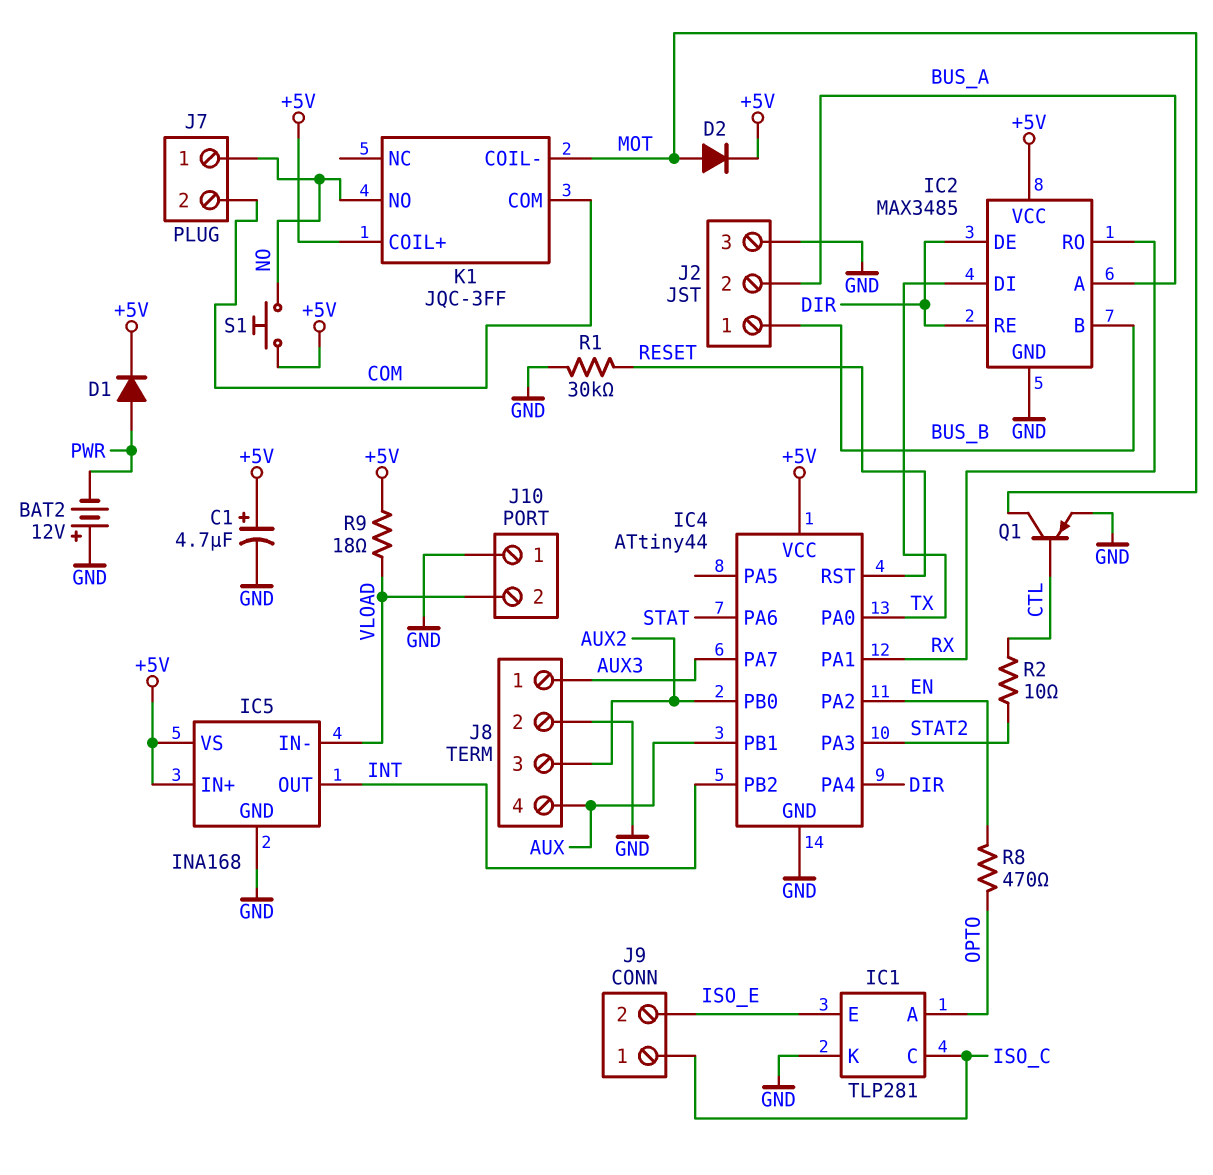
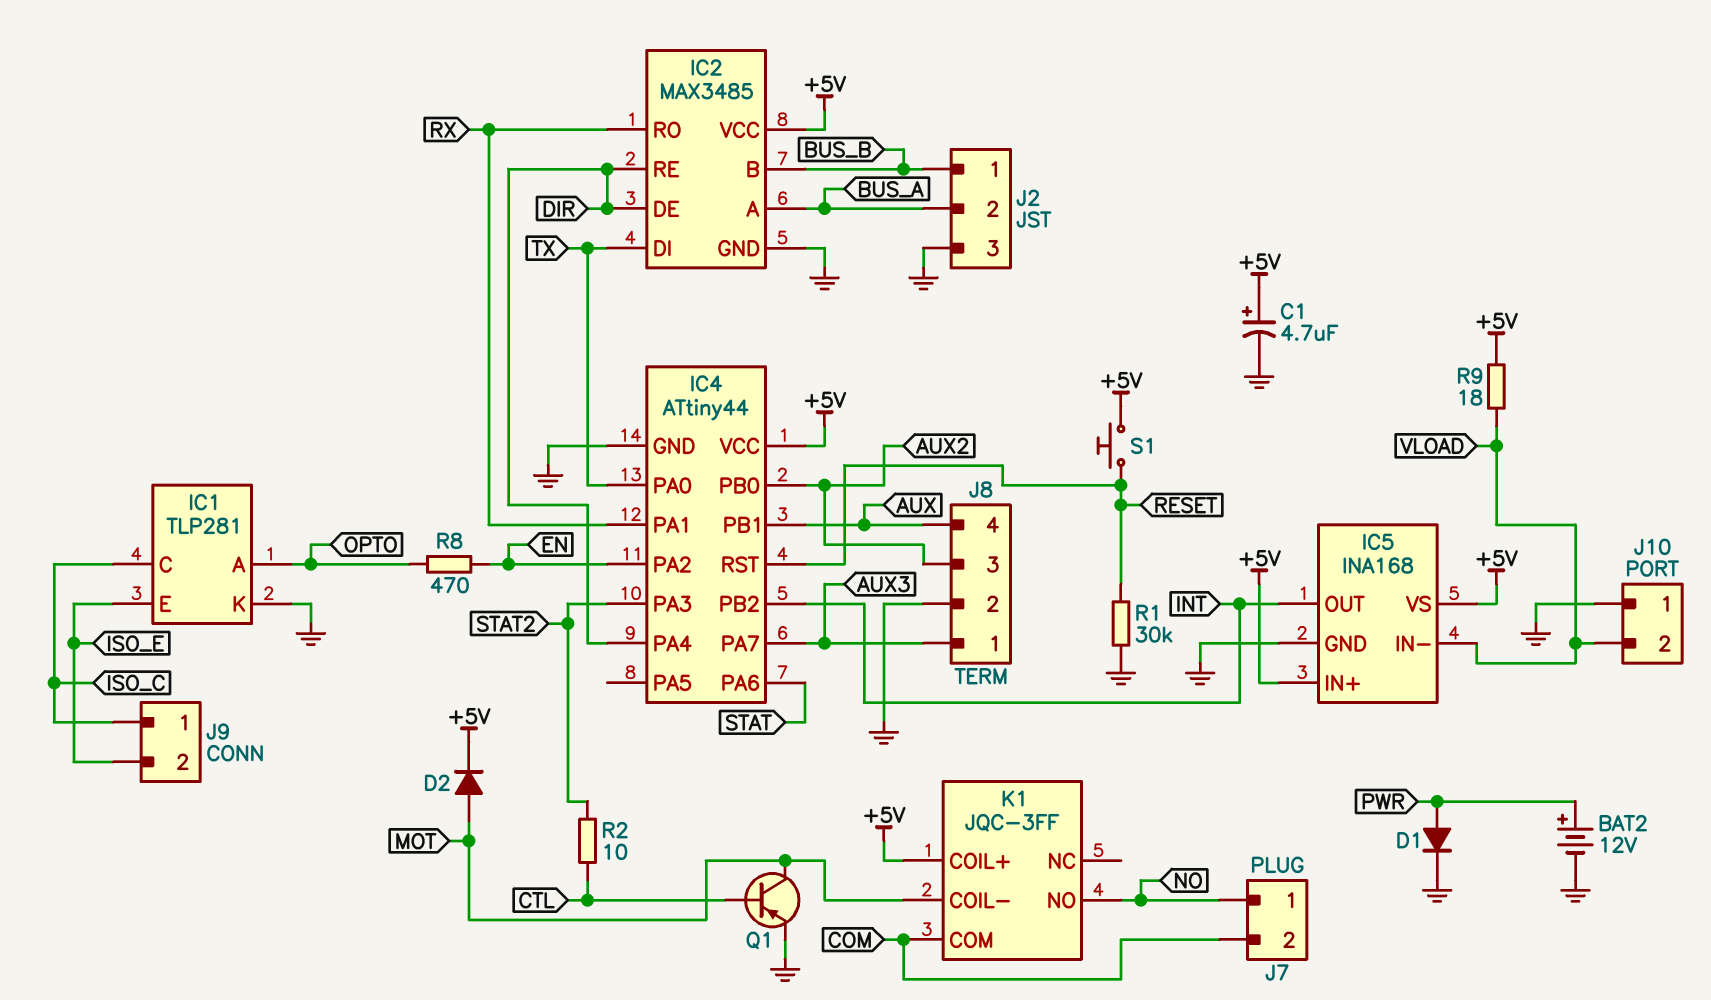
BAT2: 12V (plus GND, minus PWR) -> 12V (plus PWR, minus GND)
D1: diode (A PWR, K +5V) -> diode (A PWR, K GND)
S1: button (+5V, NO) -> button (+5V, RESET)

